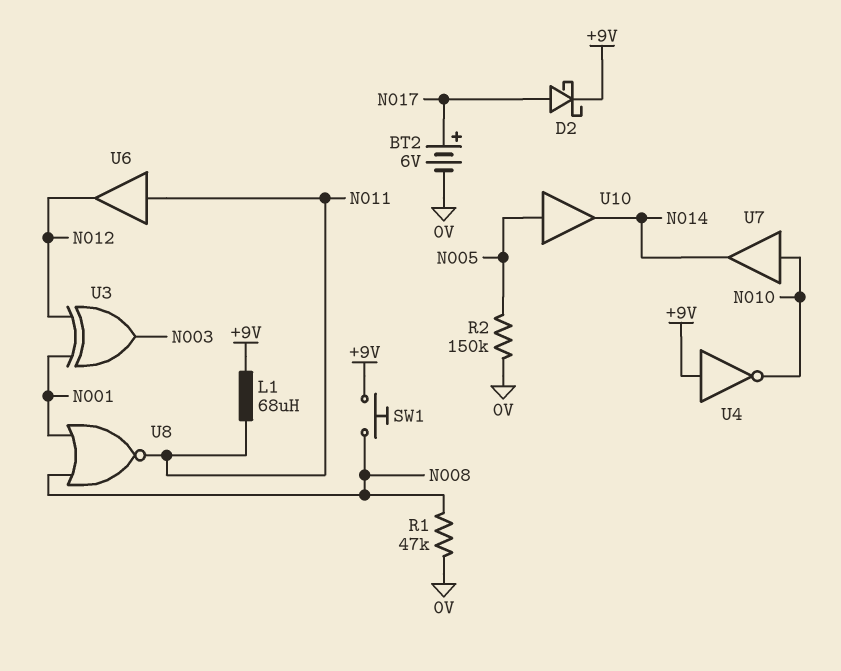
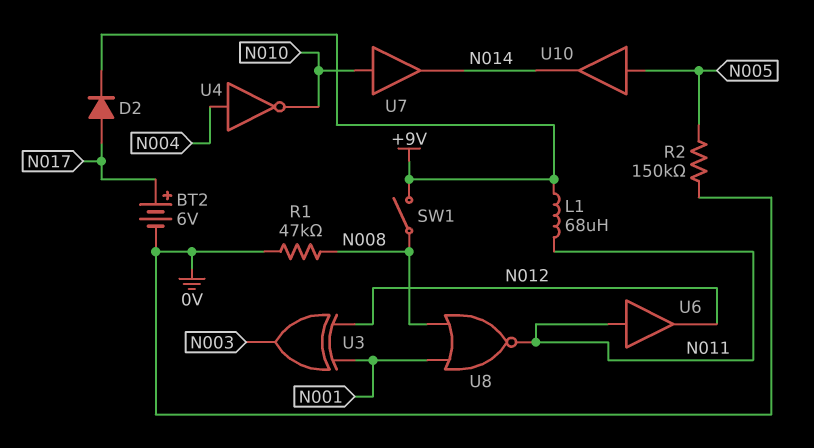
D2: schottky (A N017, K +9V) -> diode (A N017, K +9V)
SW1: button (+9V, N008) -> switch (+9V, N008)
U4: NOT (in +9V, out N010) -> NOT (in N004, out N010)

